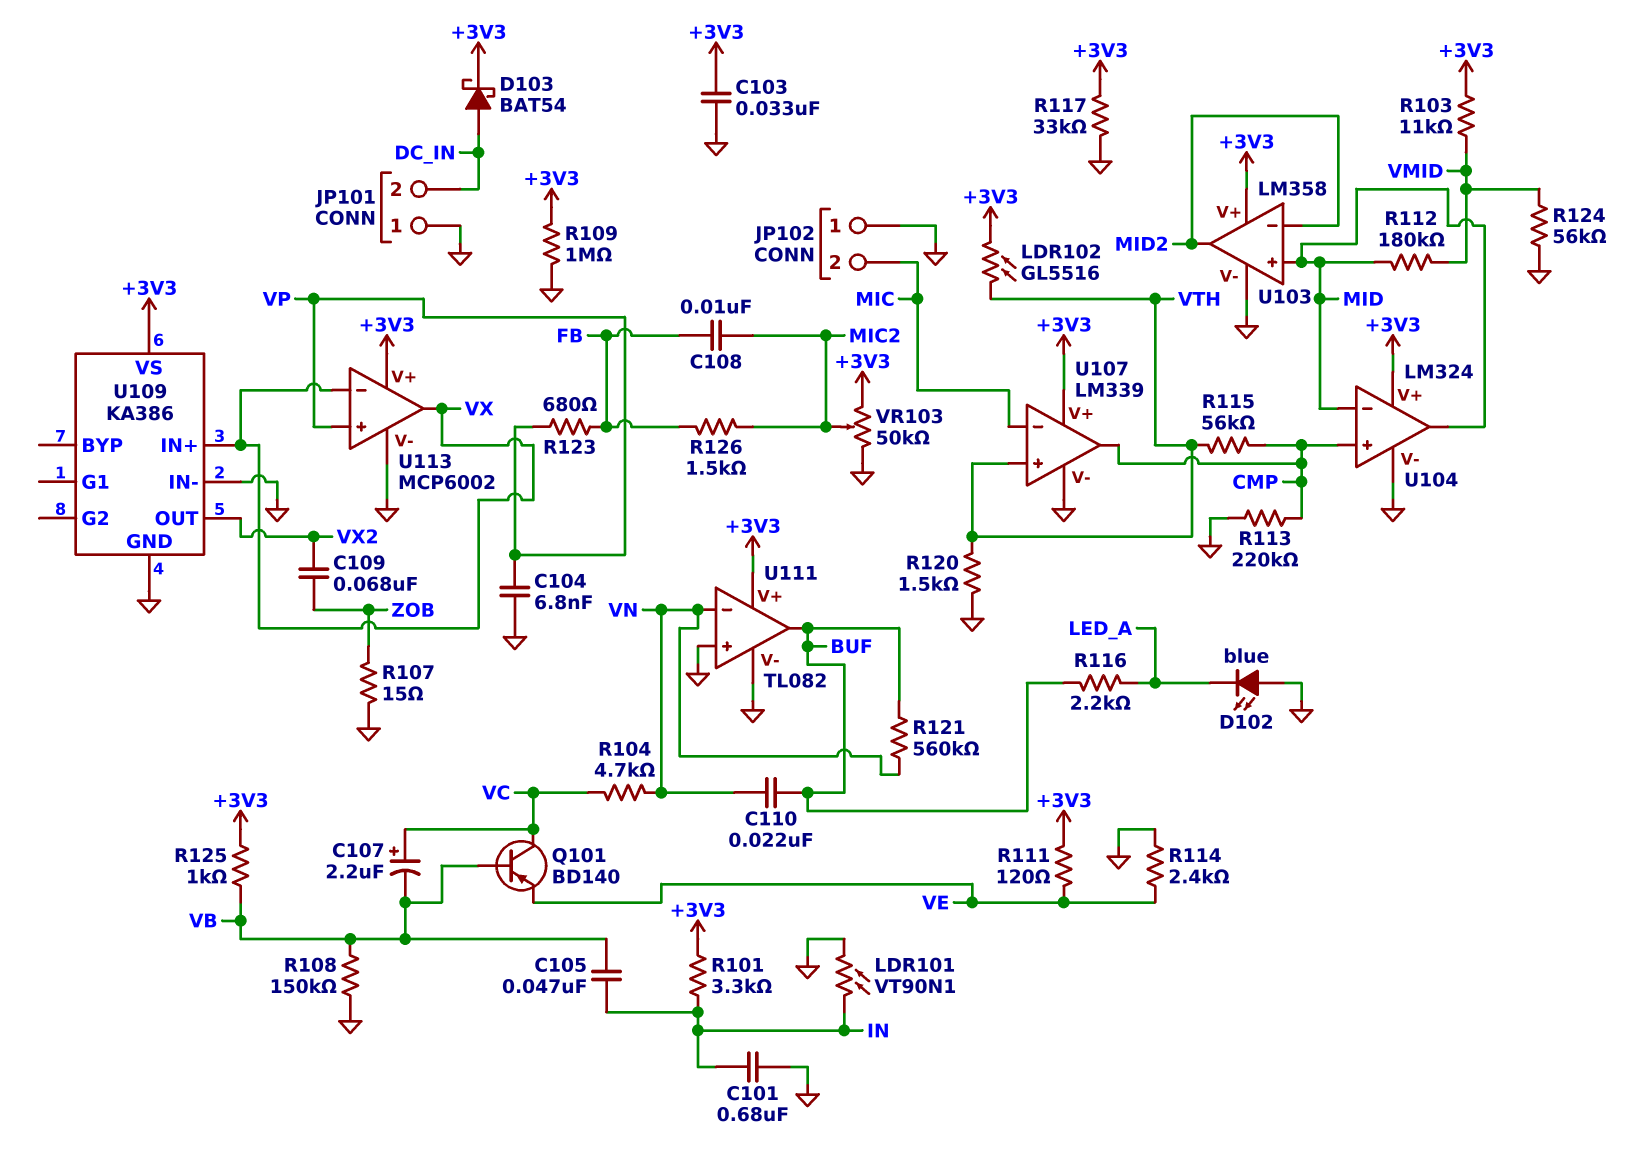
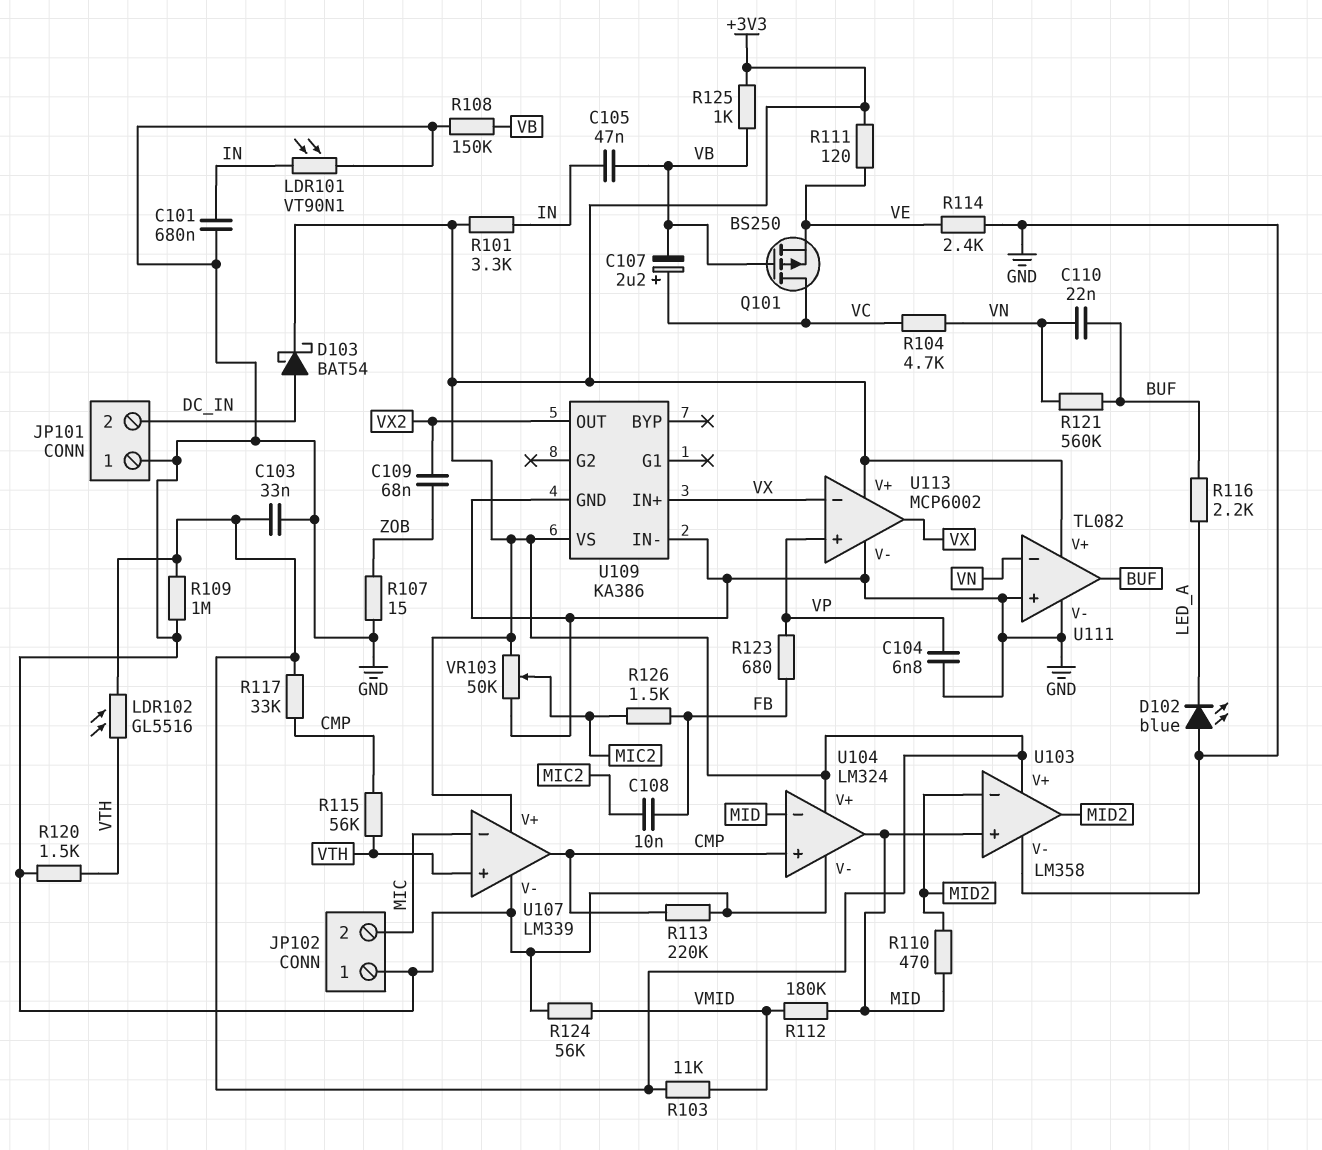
Q101: PNP BD140 (B VB, C VC, E VE) -> PMOS BS250 (G VB, D VC, S VE)
R110: none -> 470 (MID, MID2)
R117: 33k (+3V3, GND) -> 33k (+3V3, CMP)

